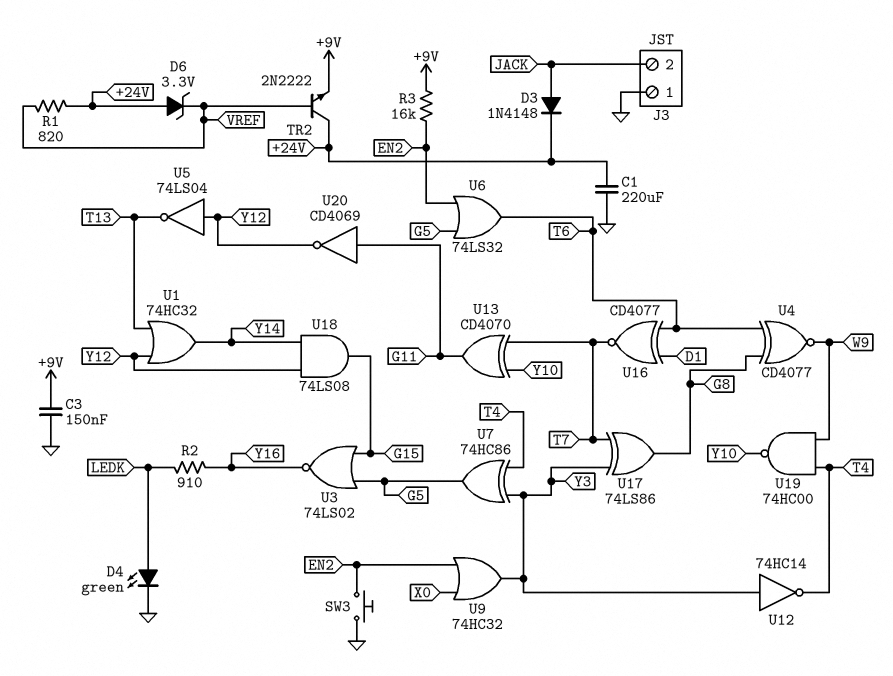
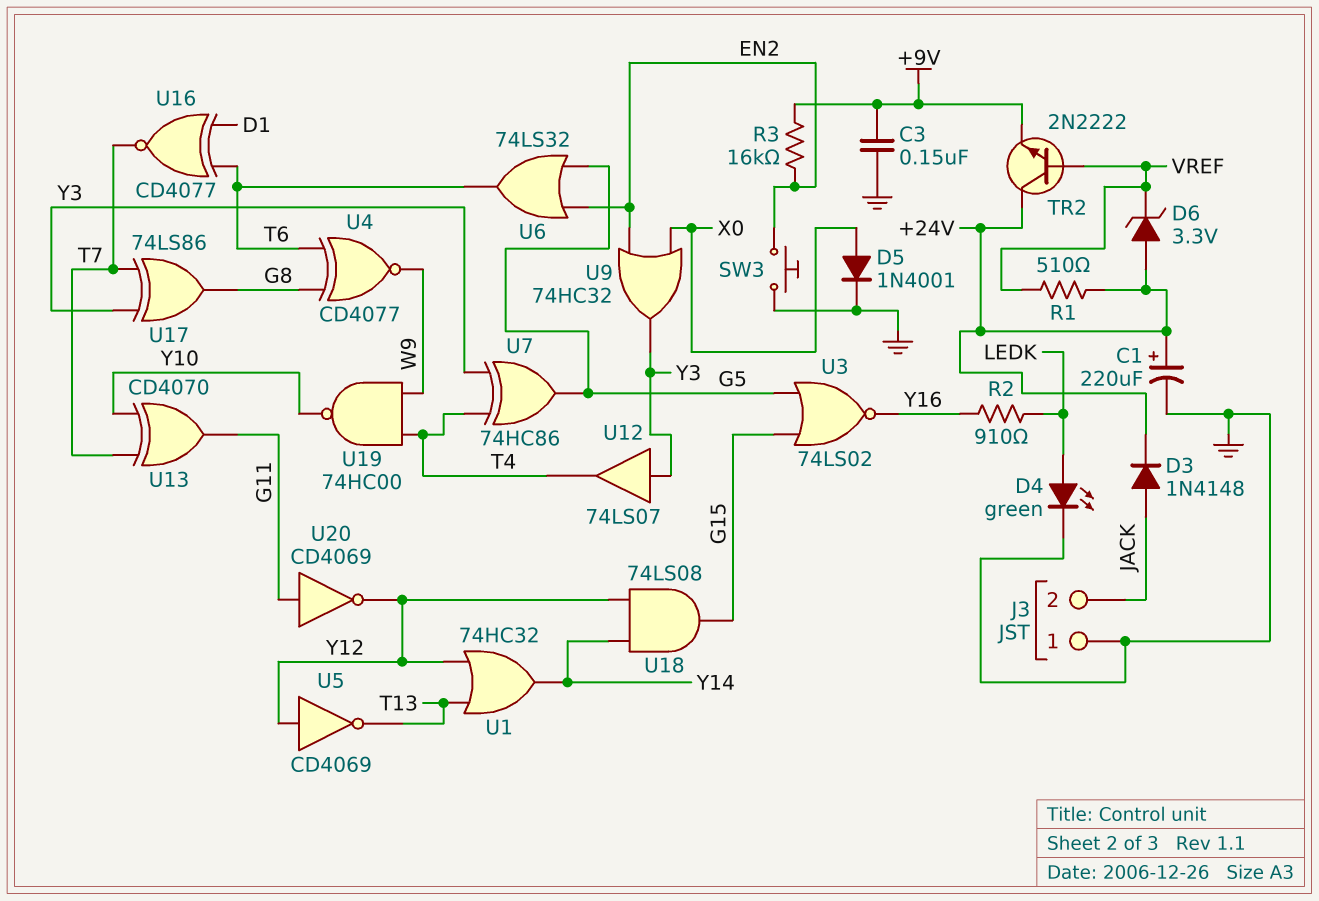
C1: 220uF (+24V, GND) -> 220uF (plus +24V, minus GND)
D5: none -> diode 1N4001 (A X0, K GND)
R1: 820 (+24V, VREF) -> 510 (+24V, VREF)
U5: NOT 74LS04 (in Y12, out T13) -> NOT CD4069 (in Y12, out T13)
U12: NOT 74HC14 (in Y3, out T4) -> buffer 74LS07 (in Y3, out T4)

